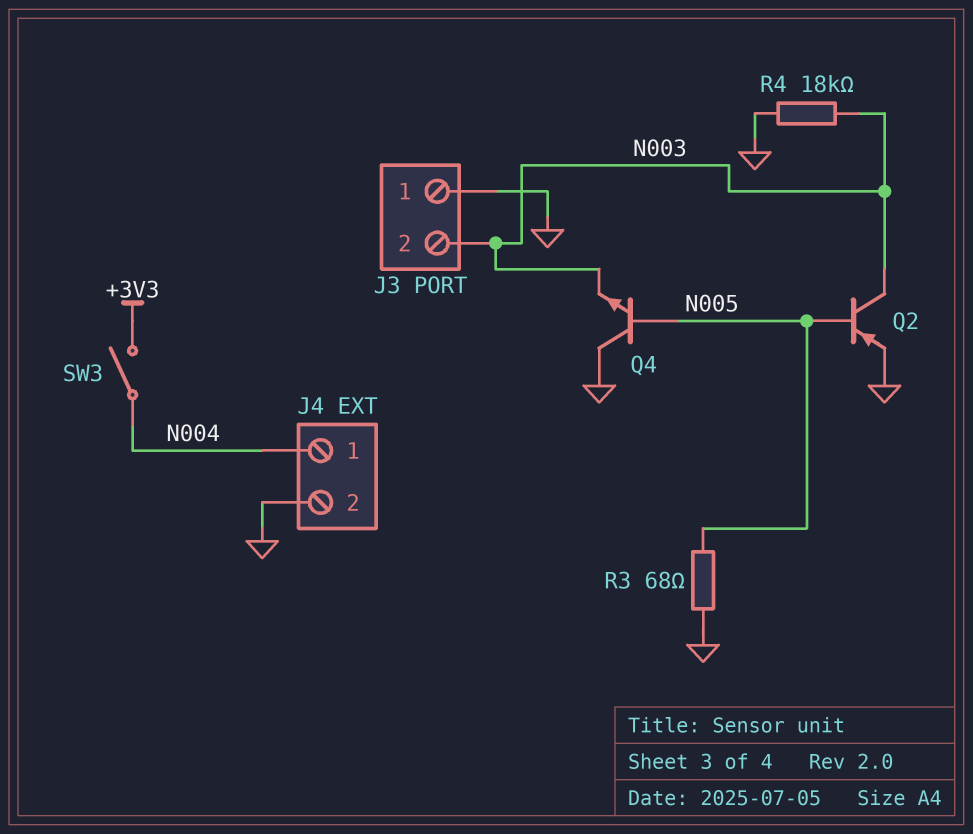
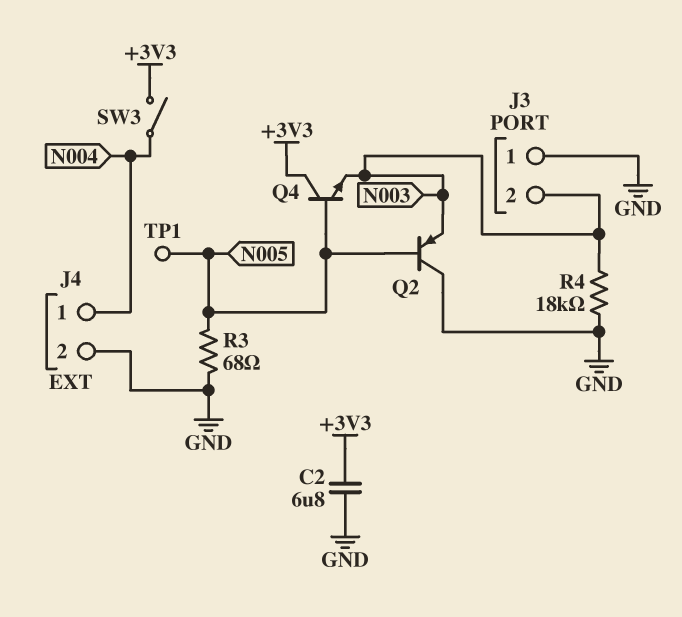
C2: none -> 6.8uF (+3V3, GND)
Q2: PNP (B N005, C N003, E GND) -> PNP (B N005, C GND, E N003)
Q4: NPN (B N005, C GND, E N003) -> NPN (B N005, C +3V3, E N003)
TP1: none -> test point (N005)

